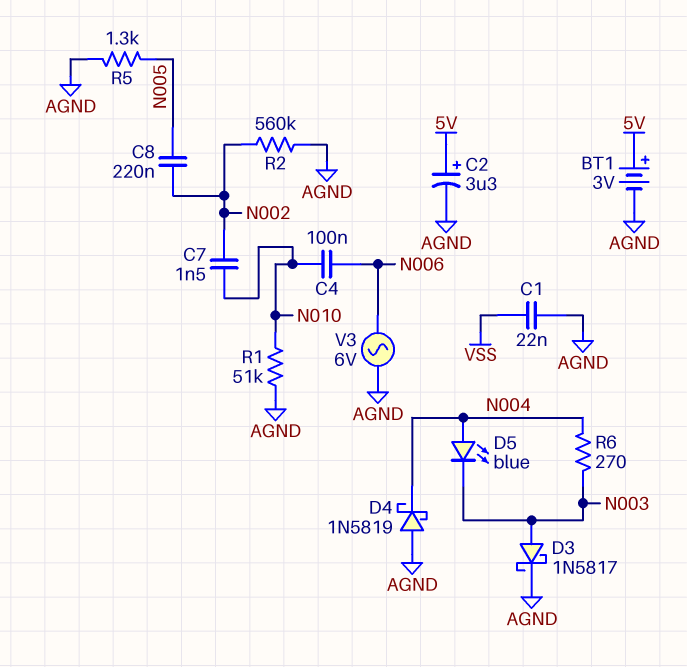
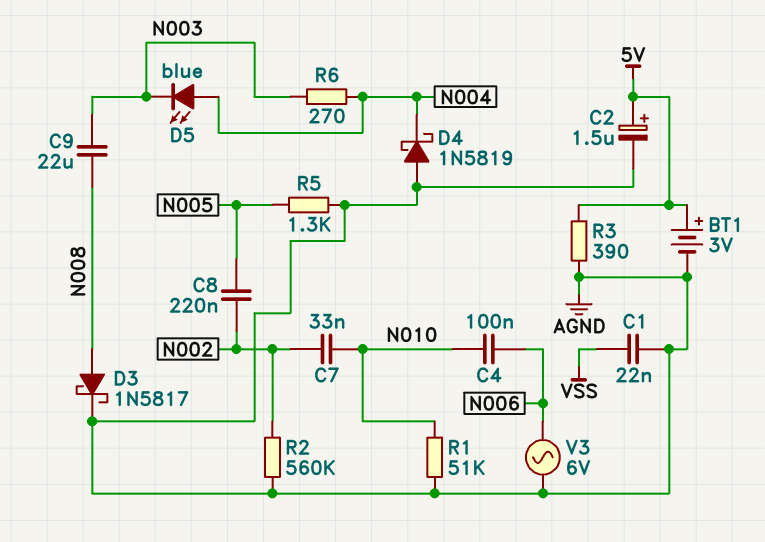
C2: 3.3uF (plus 5V, minus AGND) -> 1.5uF (plus 5V, minus AGND)
C7: 1.5nF (N002, N010) -> 33nF (N002, N010)
C9: none -> 22uF (N003, N008)
D3: schottky 1N5817 (A N003, K AGND) -> schottky 1N5817 (A N008, K AGND)
R3: none -> 390 (5V, AGND)

